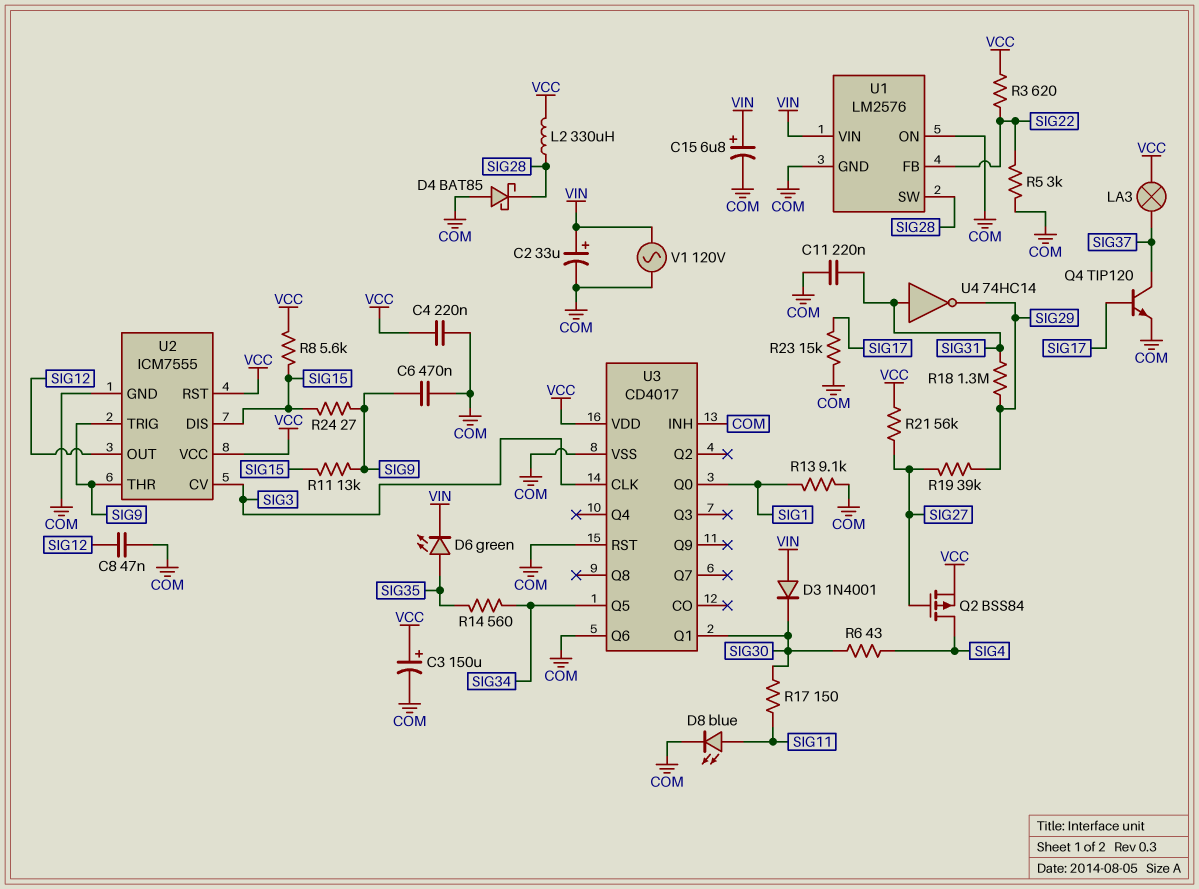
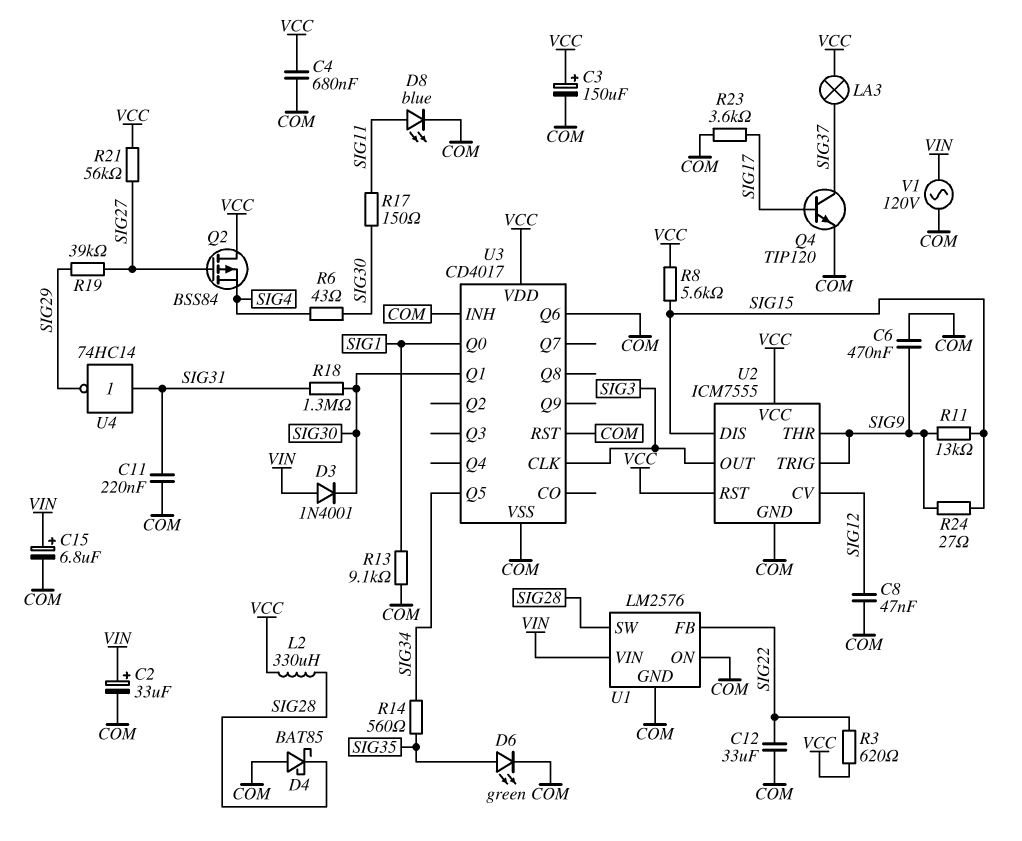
C4: 220nF (COM, VCC) -> 680nF (COM, VCC)
C12: none -> 33uF (COM, SIG22)
D6: LED green (A SIG35, K VIN) -> LED green (A SIG35, K COM)
Q2: PMOS BSS84 (G SIG27, D SIG4, S VCC) -> PMOS BSS84 (G SIG27, D VCC, S SIG4)
R5: 3k (COM, SIG22) -> none
R18: 1.3M (SIG29, SIG31) -> 1.3M (SIG30, SIG31)
R23: 15k (COM, SIG17) -> 3.6k (COM, SIG17)
U2 pin CV: SIG3 -> SIG12
U2 pin OUT: SIG12 -> SIG3

